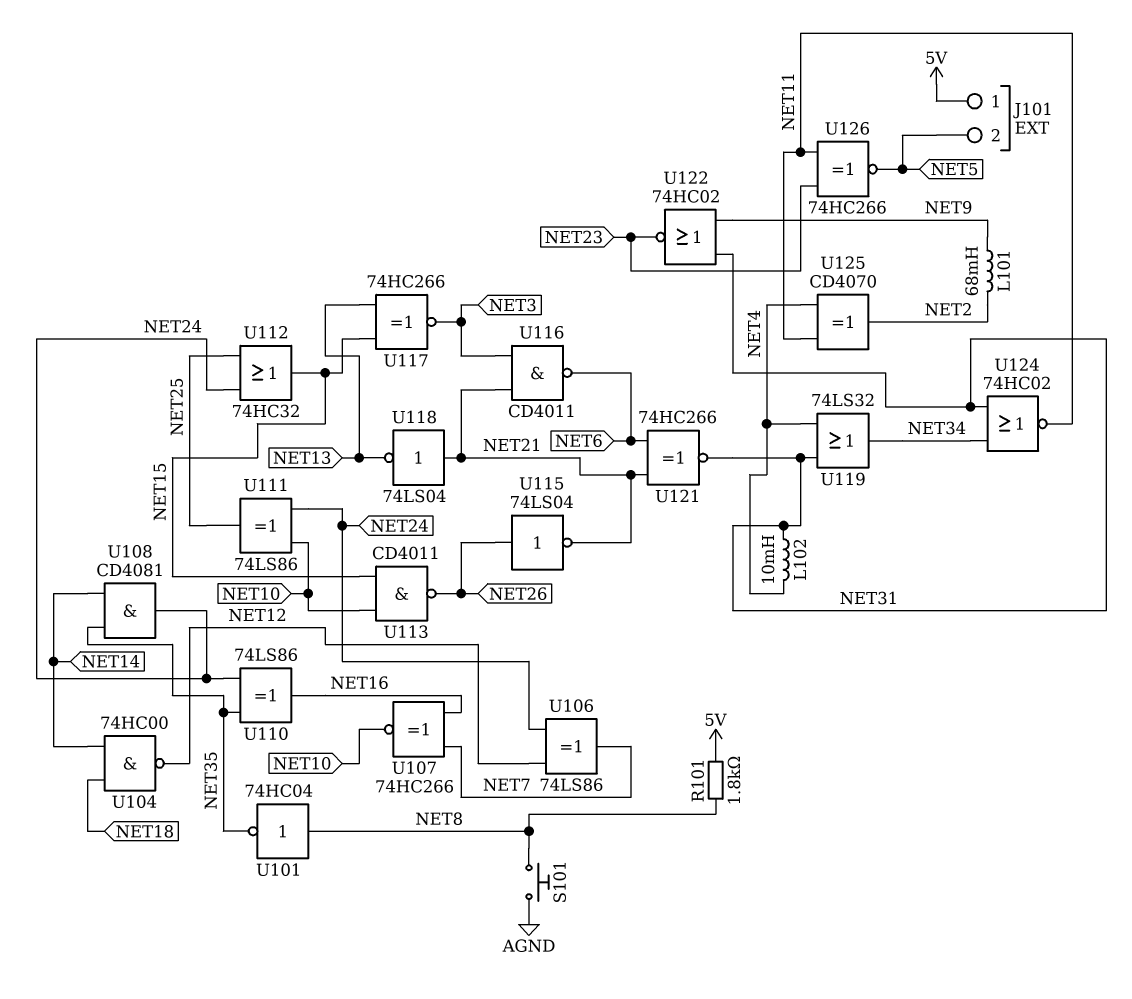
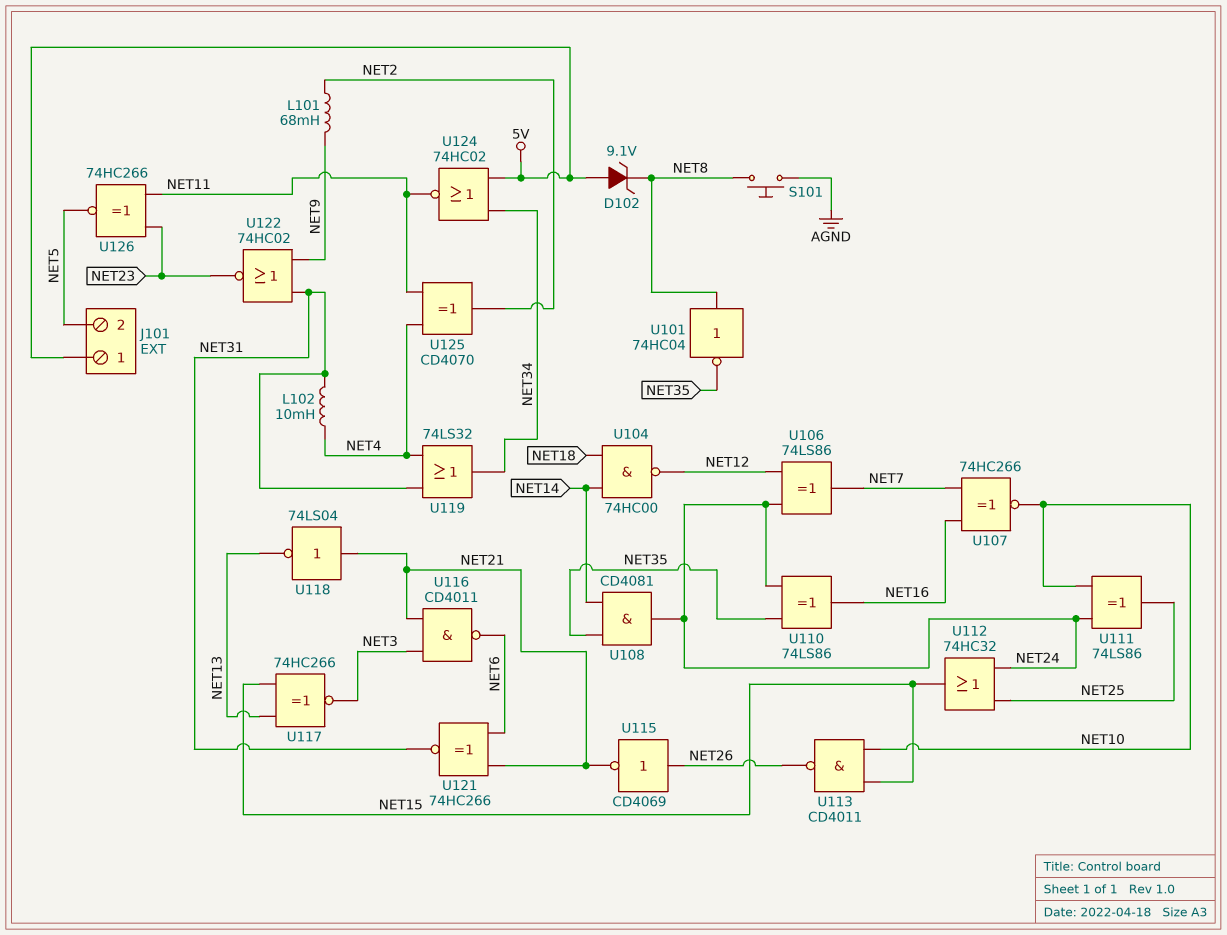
D102: none -> zener 9.1V (A 5V, K NET8)
R101: 1.8k (5V, NET8) -> none
U115: NOT 74LS04 (in NET26, out NET21) -> NOT CD4069 (in NET26, out NET21)
U124: NOR 74HC02 (in NET31, in NET34, out NET11) -> NOR 74HC02 (in 5V, in NET34, out NET11)

